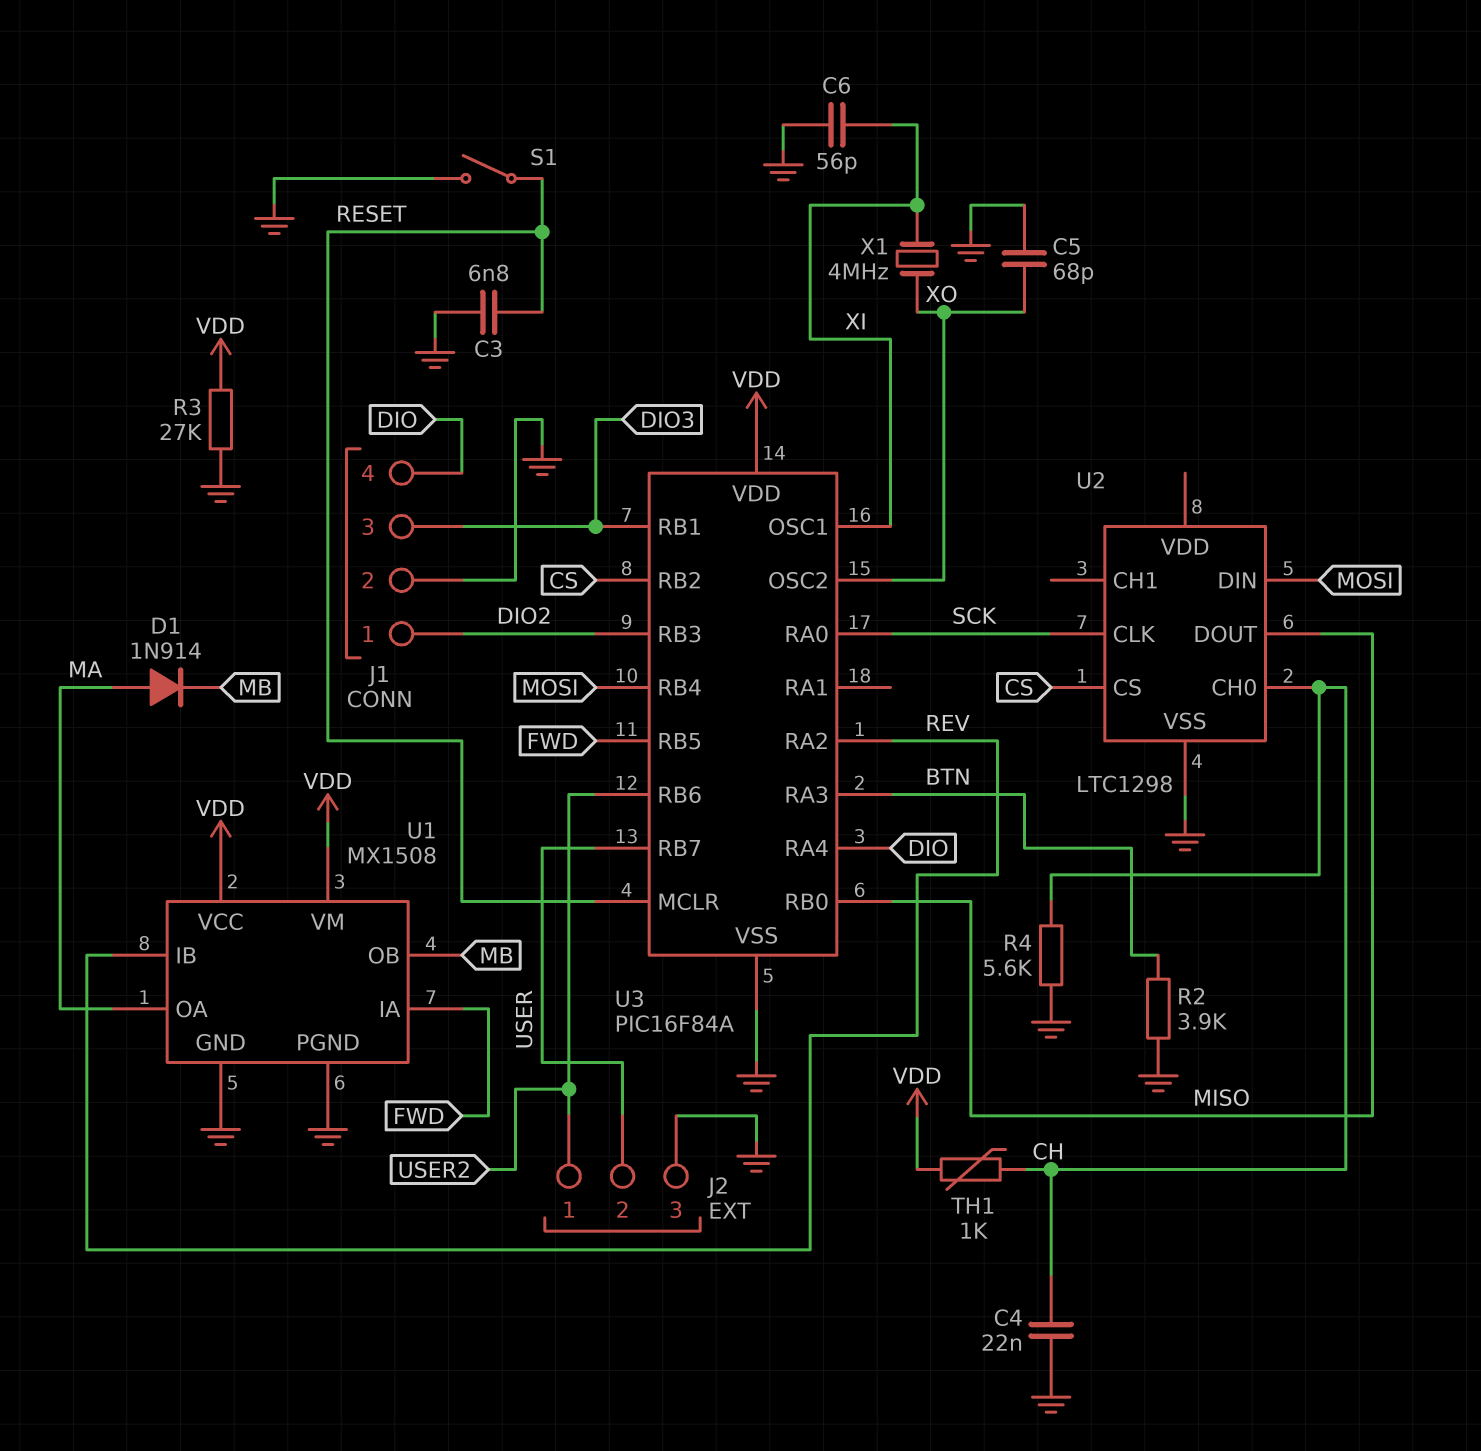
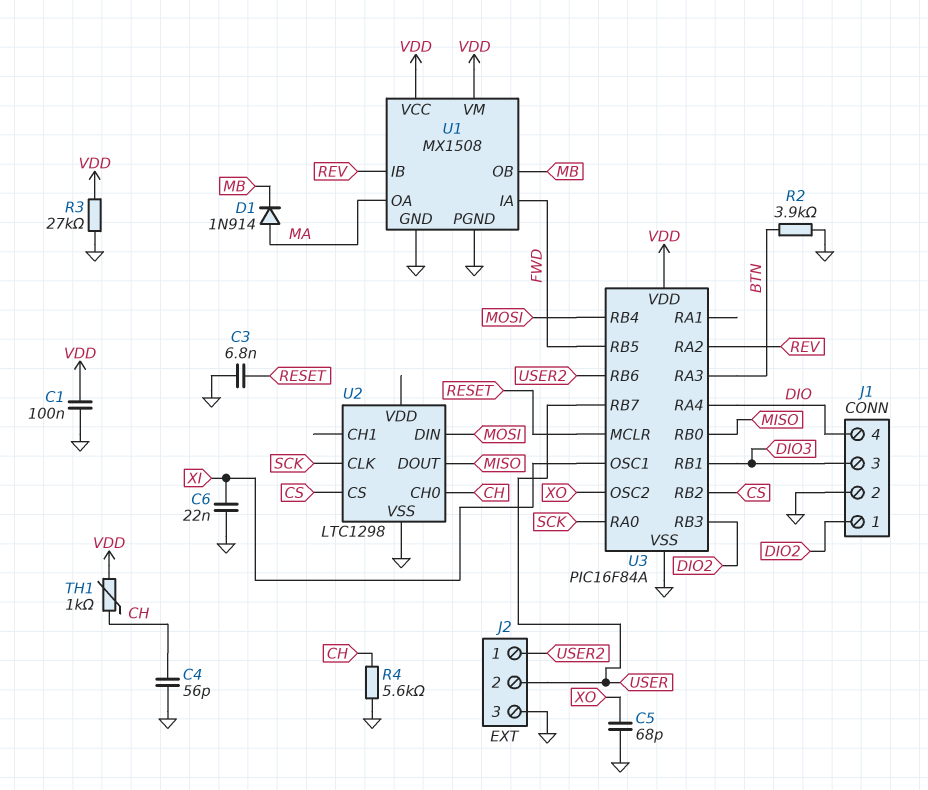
C1: none -> 100nF (GND, VDD)
C4: 22nF (CH, GND) -> 56pF (CH, GND)
C6: 56pF (GND, XI) -> 22nF (GND, XI)
S1: switch (GND, RESET) -> none
X1: 4MHz (XI, XO) -> none

